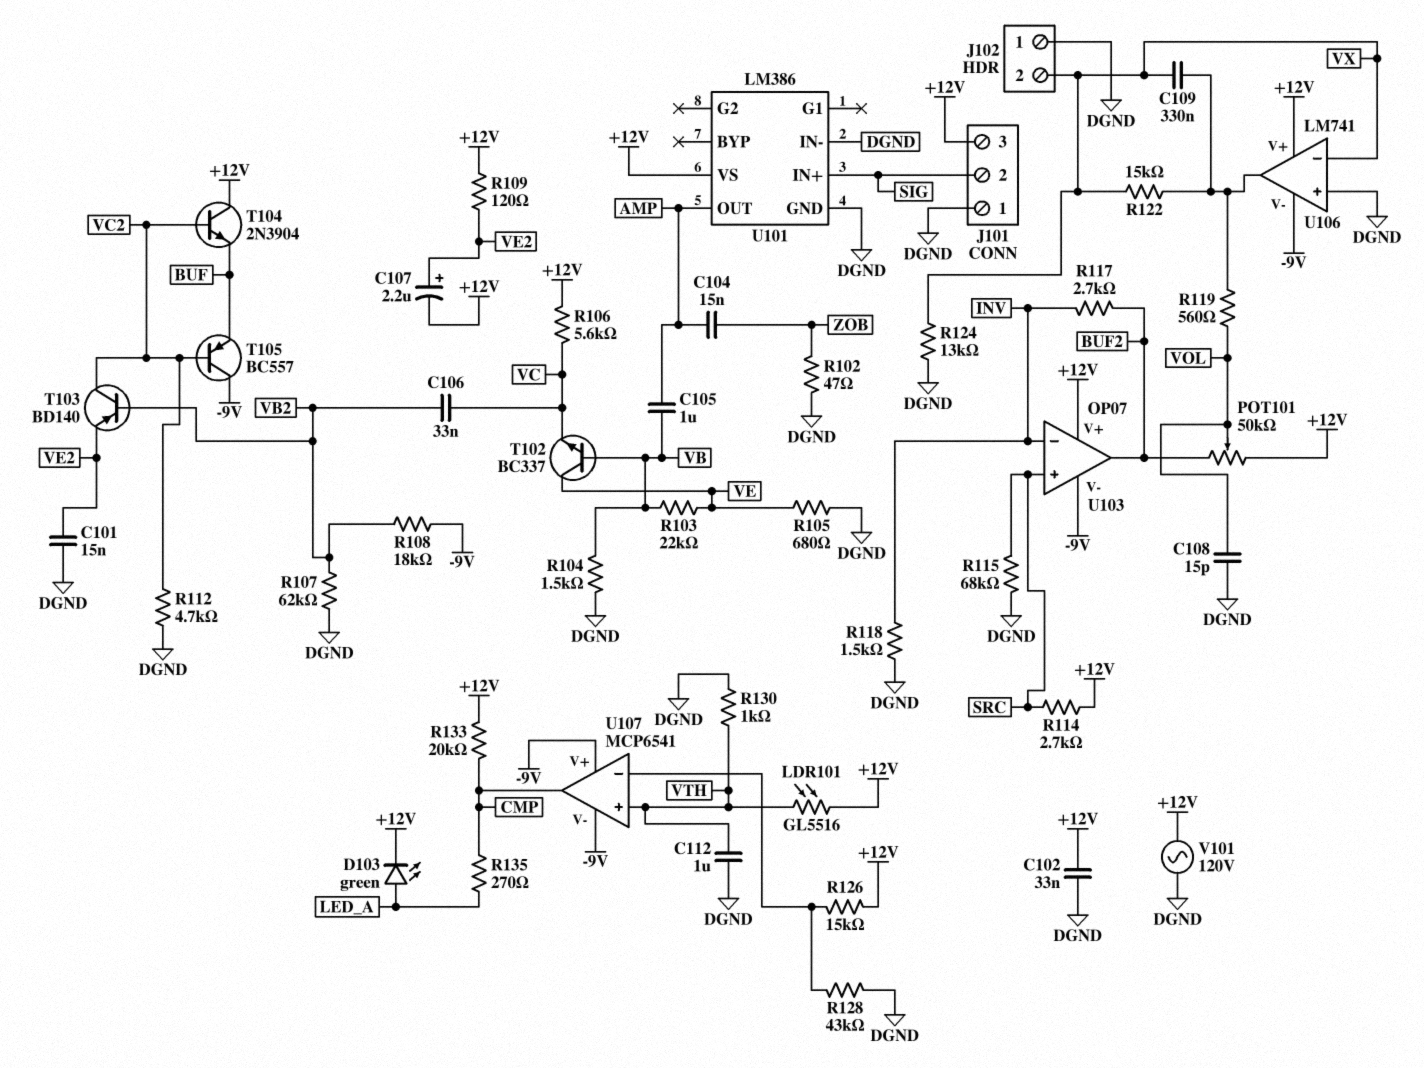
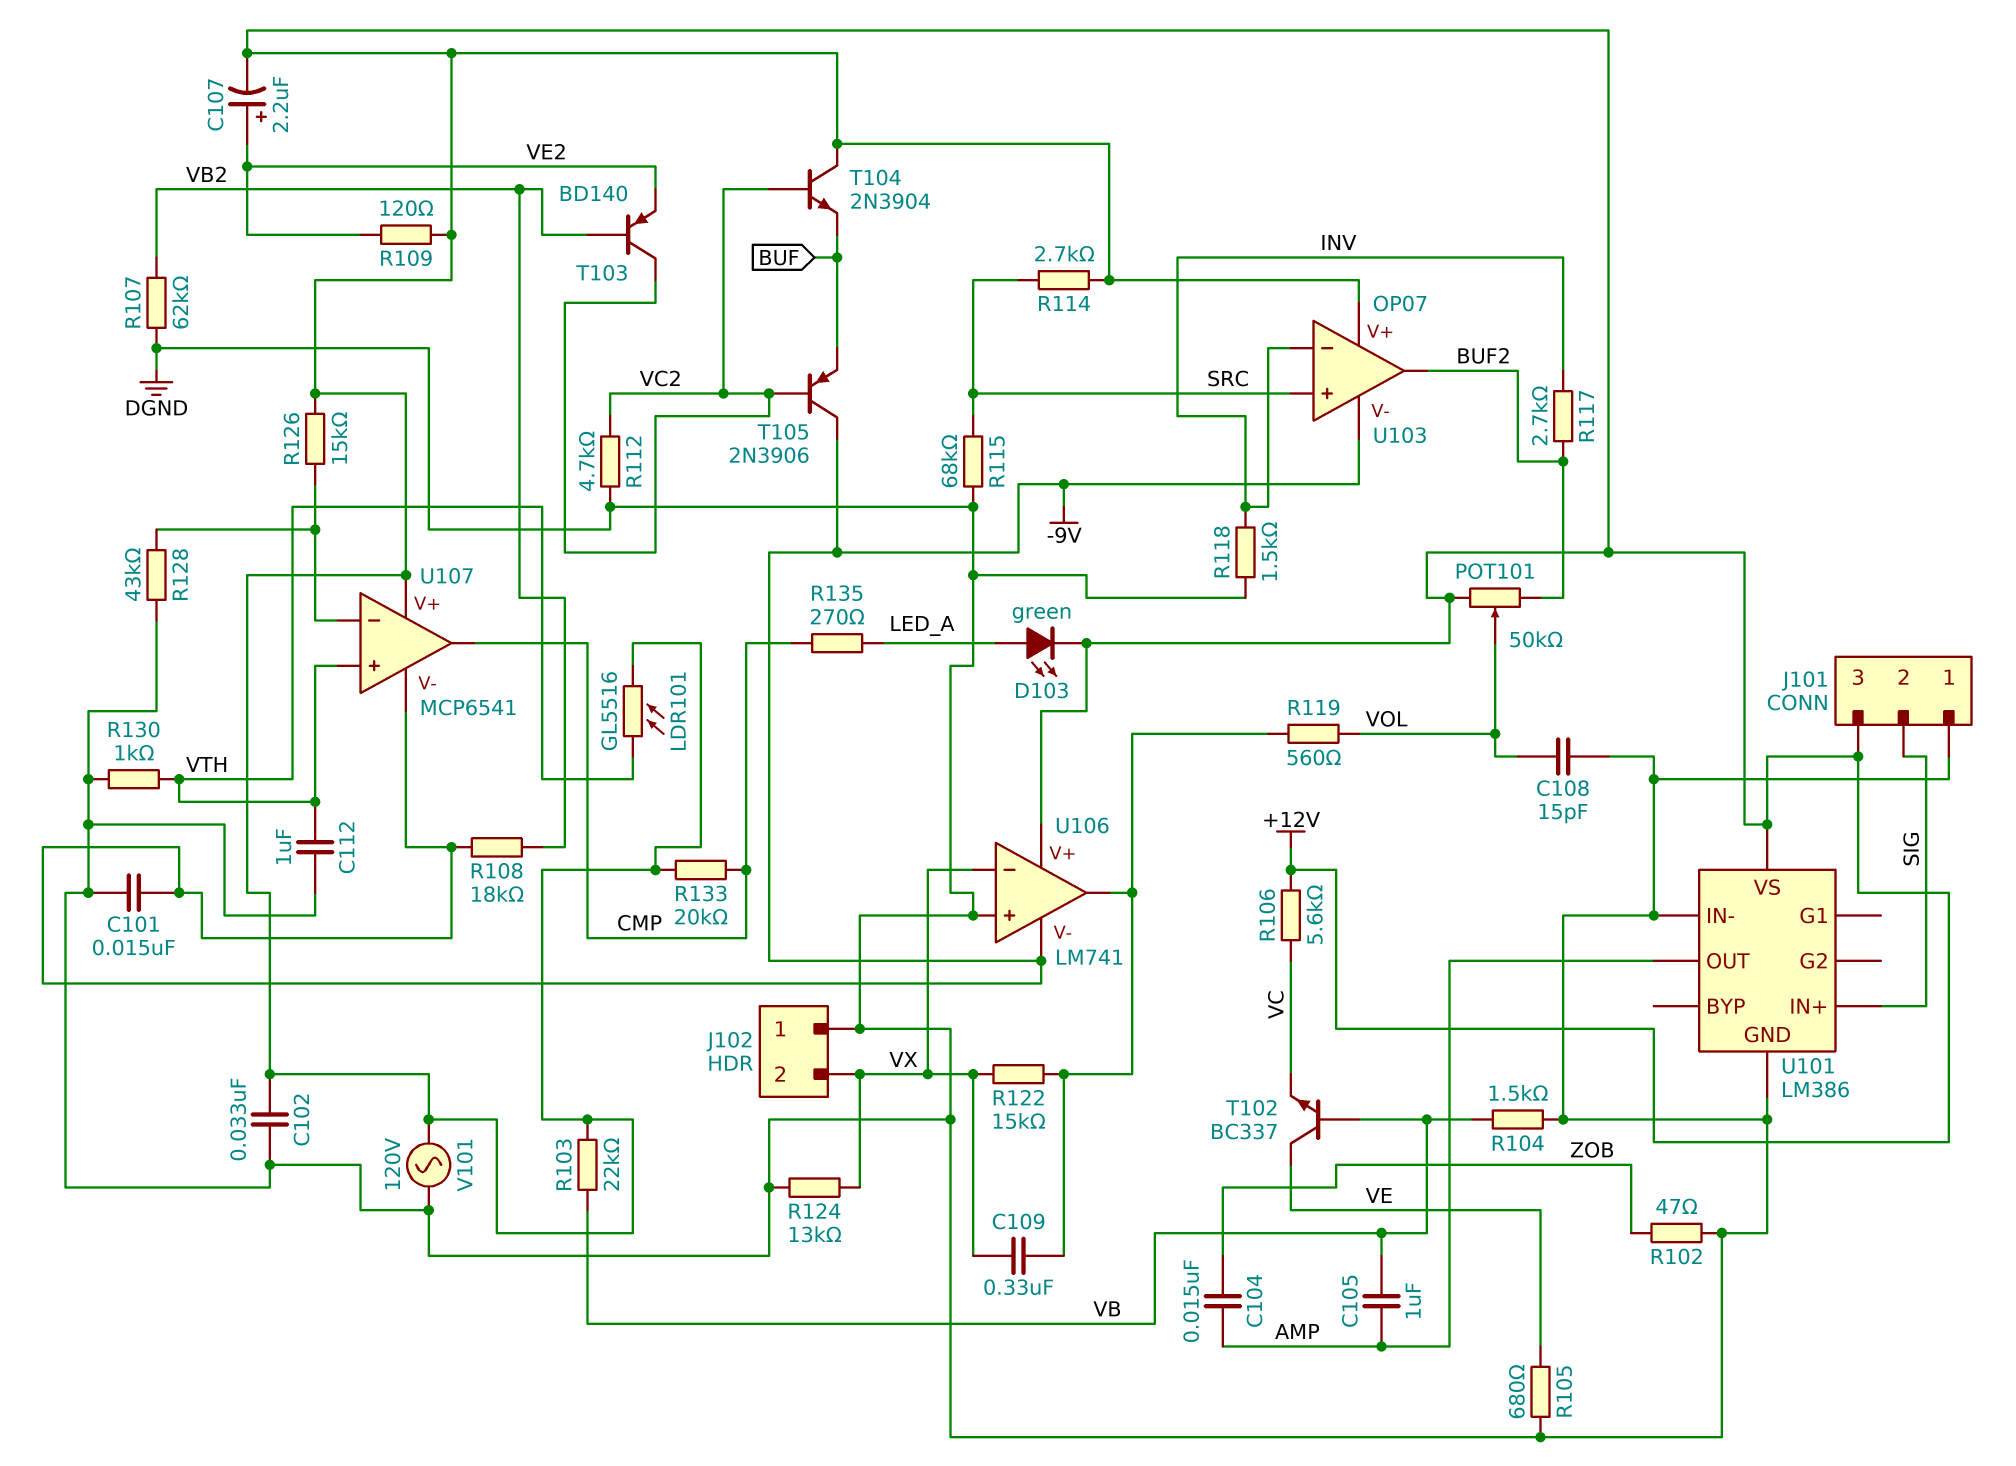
C101: 15nF (DGND, VE2) -> 15nF (-9V, DGND)
C106: 33nF (VB2, VC) -> none
R103: 22k (VB, VE) -> 22k (+12V, VB)
T105: PNP BC557 (B VC2, C -9V, E BUF) -> PNP 2N3906 (B VC2, C -9V, E BUF)
U107 pin V+: -9V -> +12V

